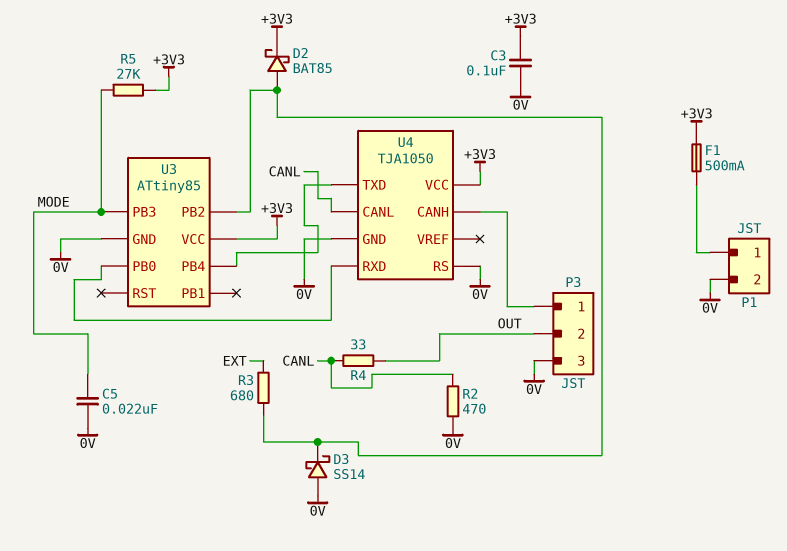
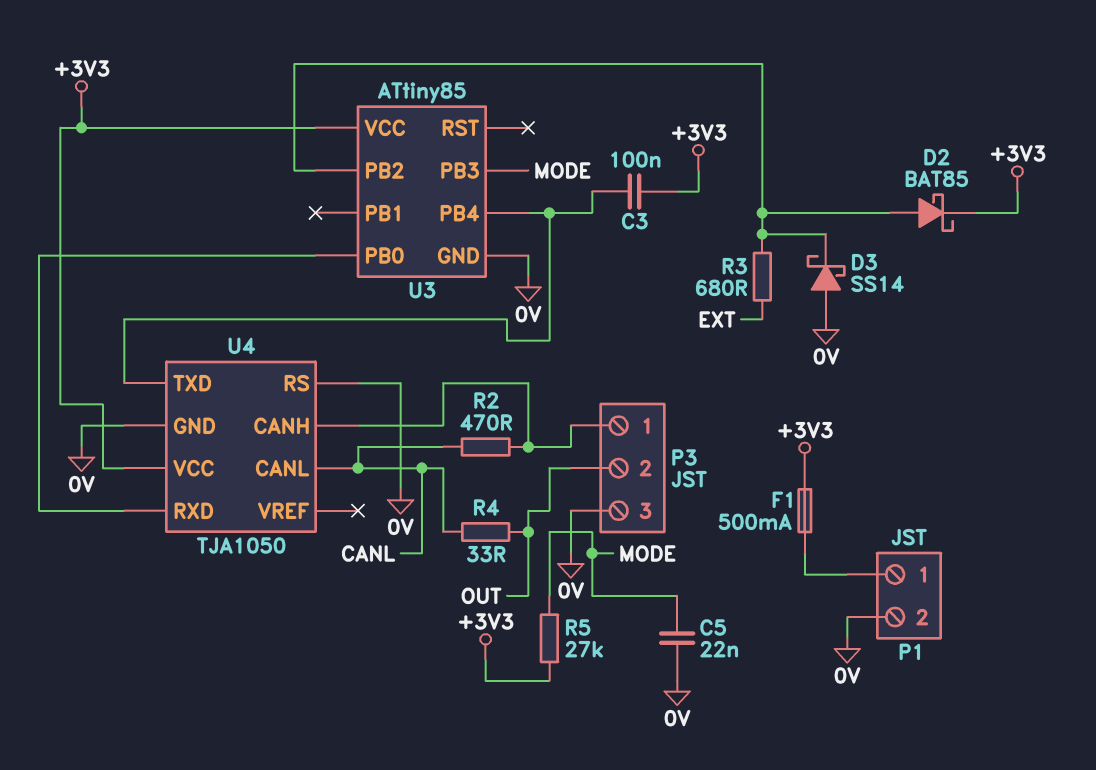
C3: 100nF (+3V3, 0V) -> 100nF (+3V3, U3/PB4)
R2: 470 (0V, CANL) -> 470 (CANL, P3/1)

